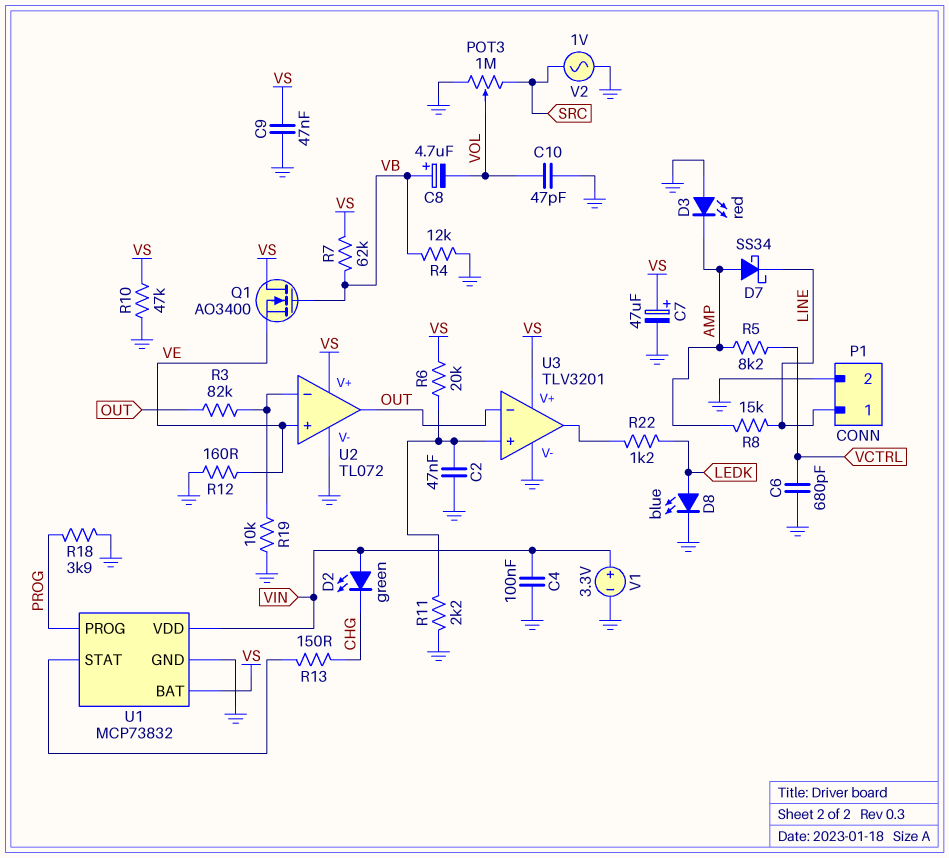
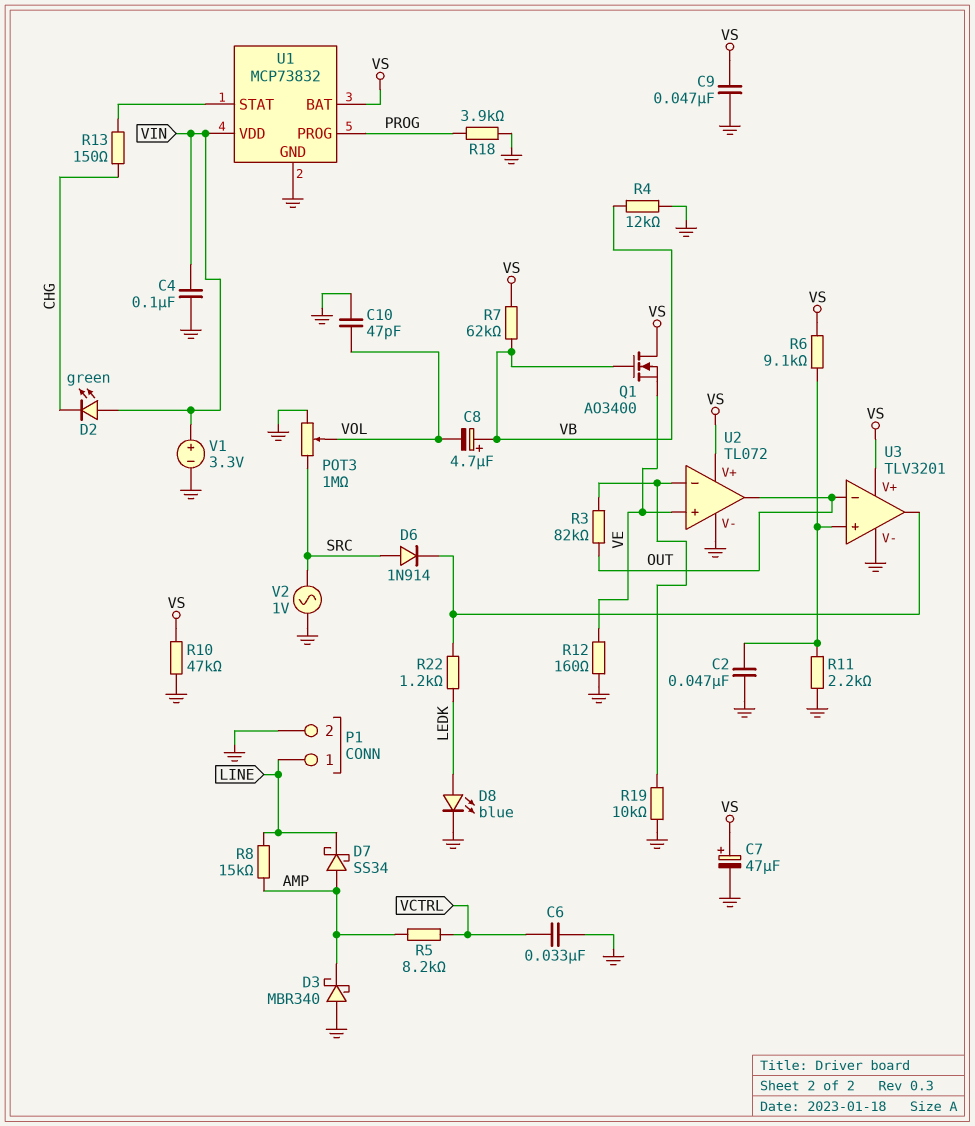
C6: 680pF (GND, VCTRL) -> 33nF (GND, VCTRL)
D3: LED red (A GND, K AMP) -> schottky MBR340 (A GND, K AMP)
D6: none -> diode 1N914 (A SRC, K U3/out)
R6: 20k (U3/in+, VS) -> 9.1k (U3/in+, VS)

